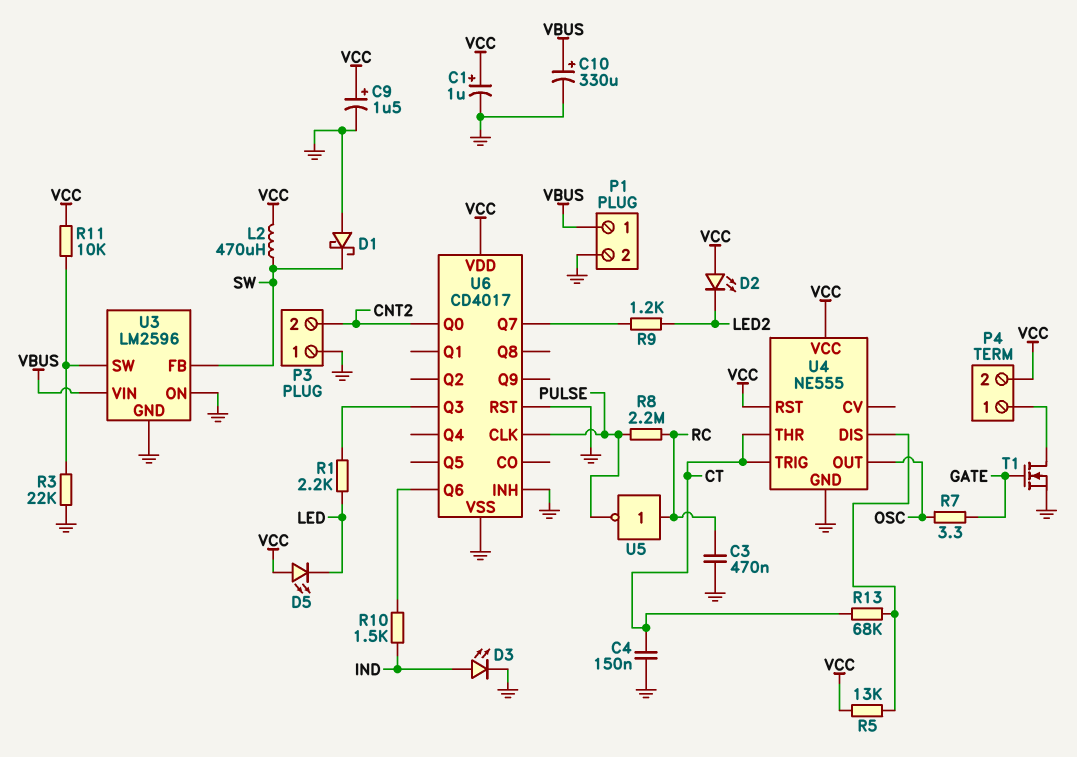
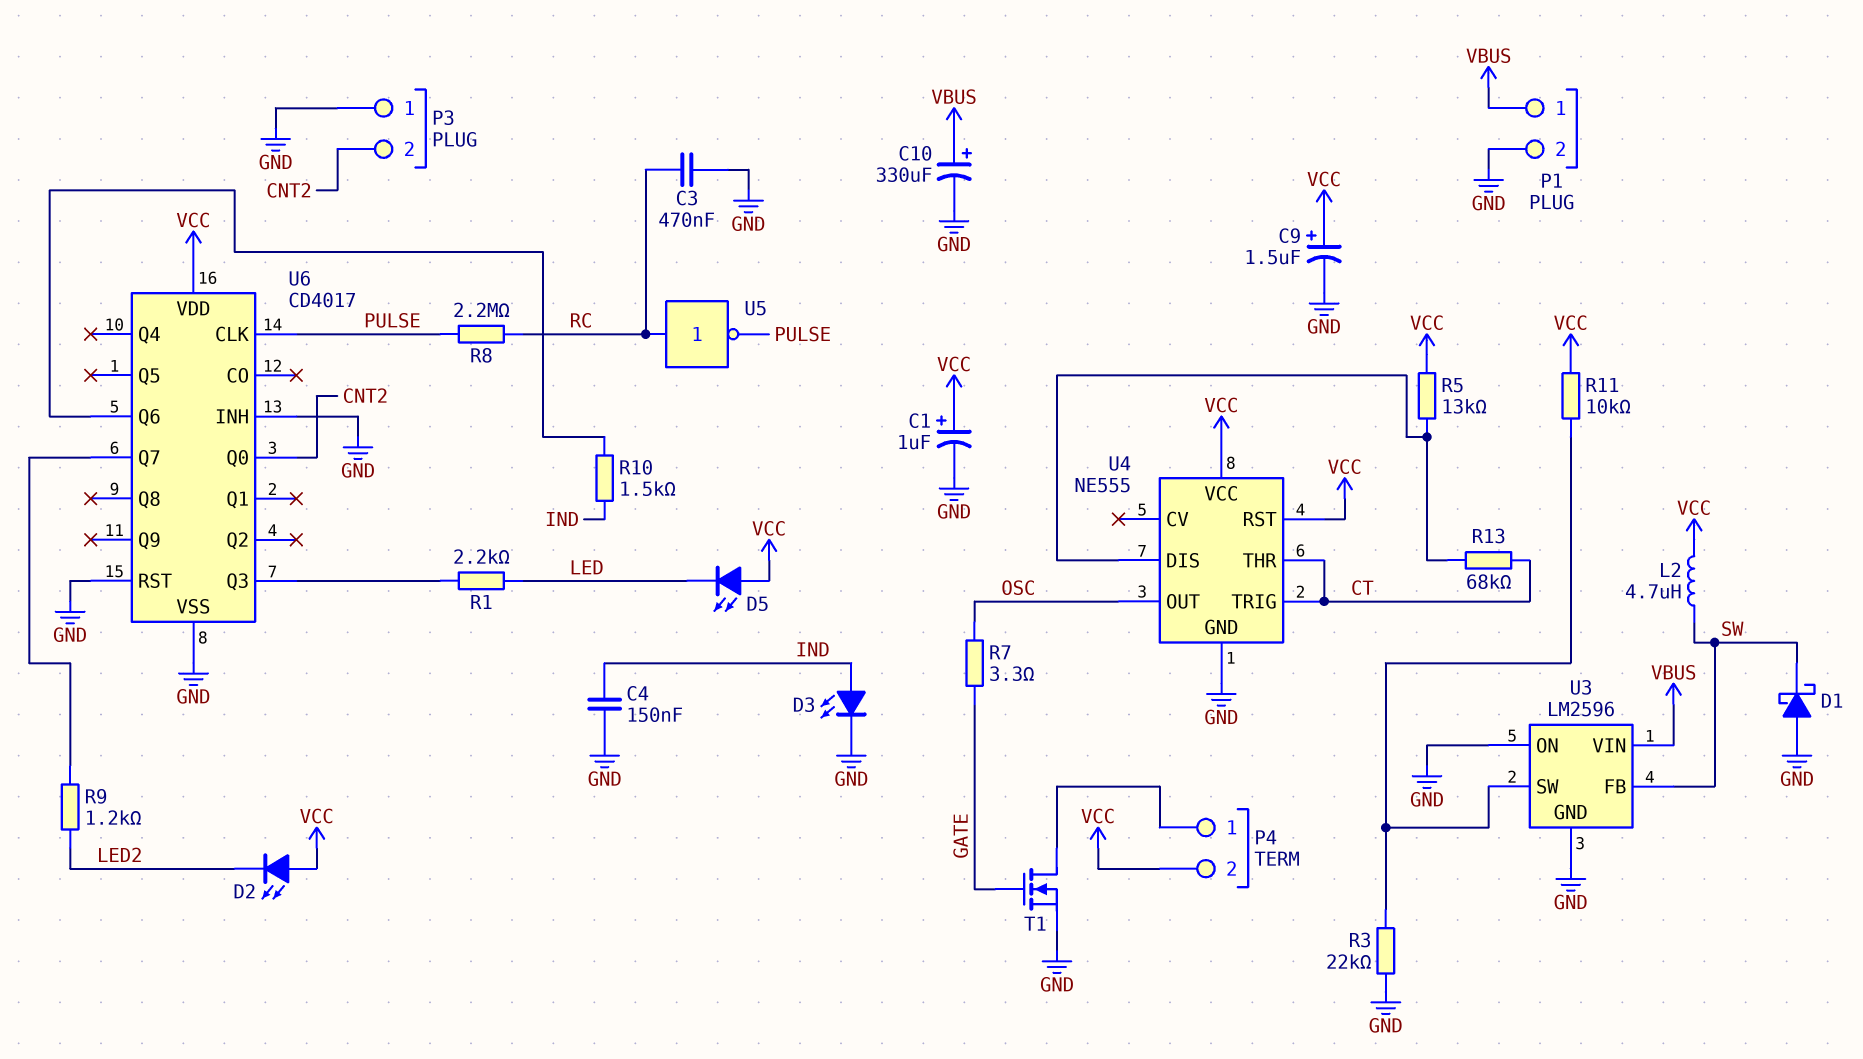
C4: 150nF (CT, GND) -> 150nF (GND, IND)
L2: 470uH (SW, VCC) -> 4.7uH (SW, VCC)

